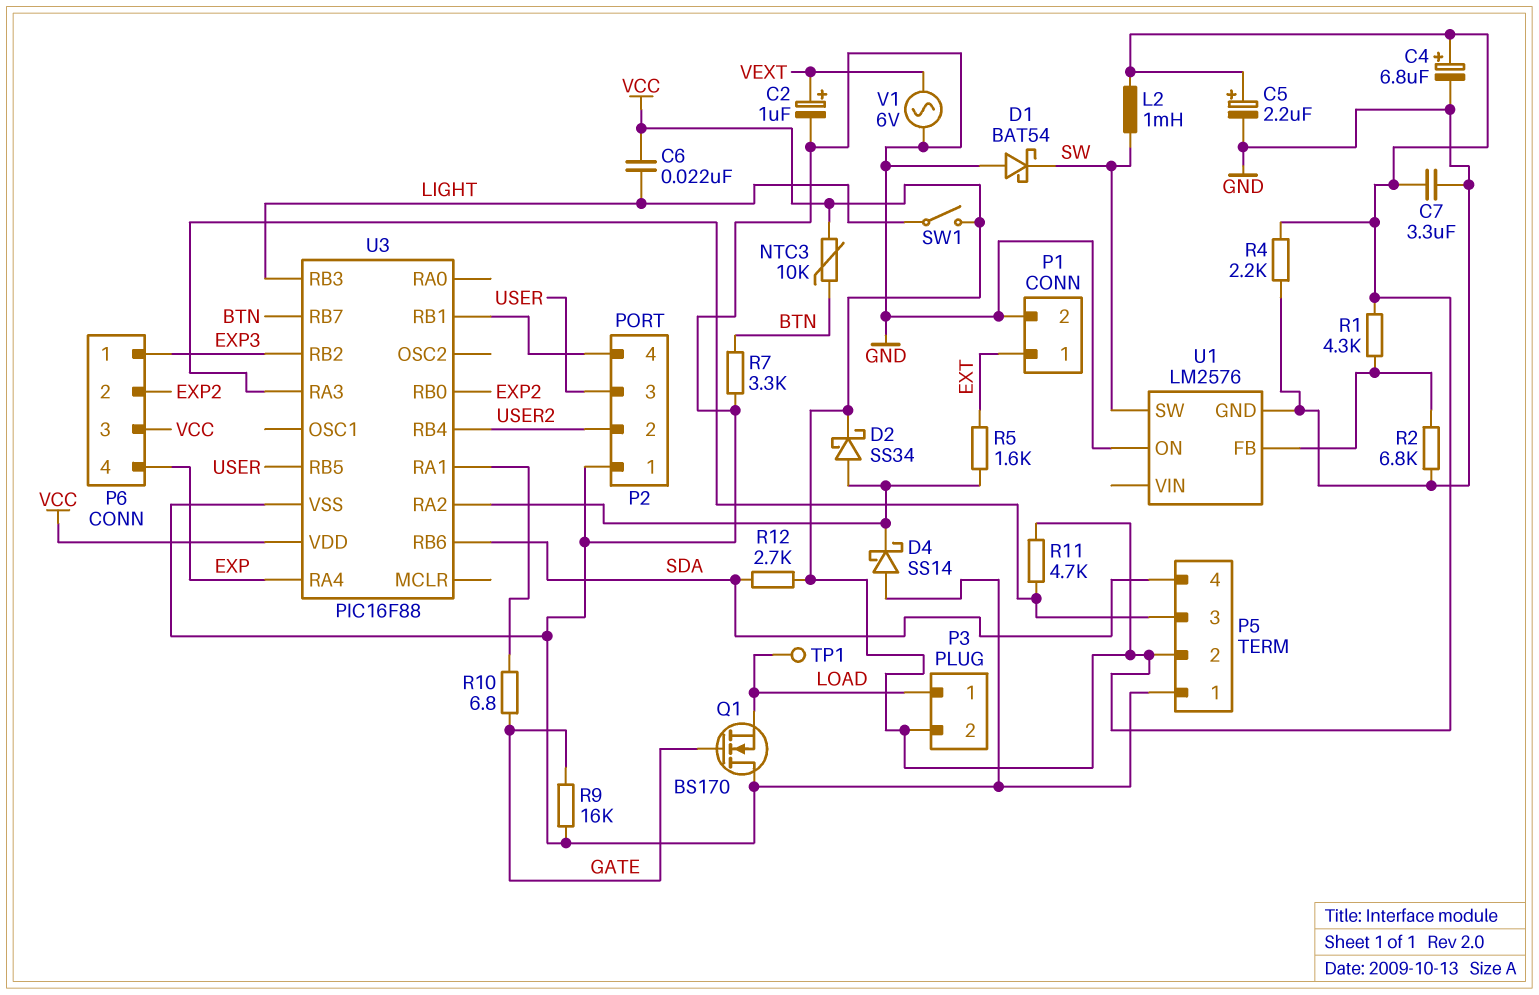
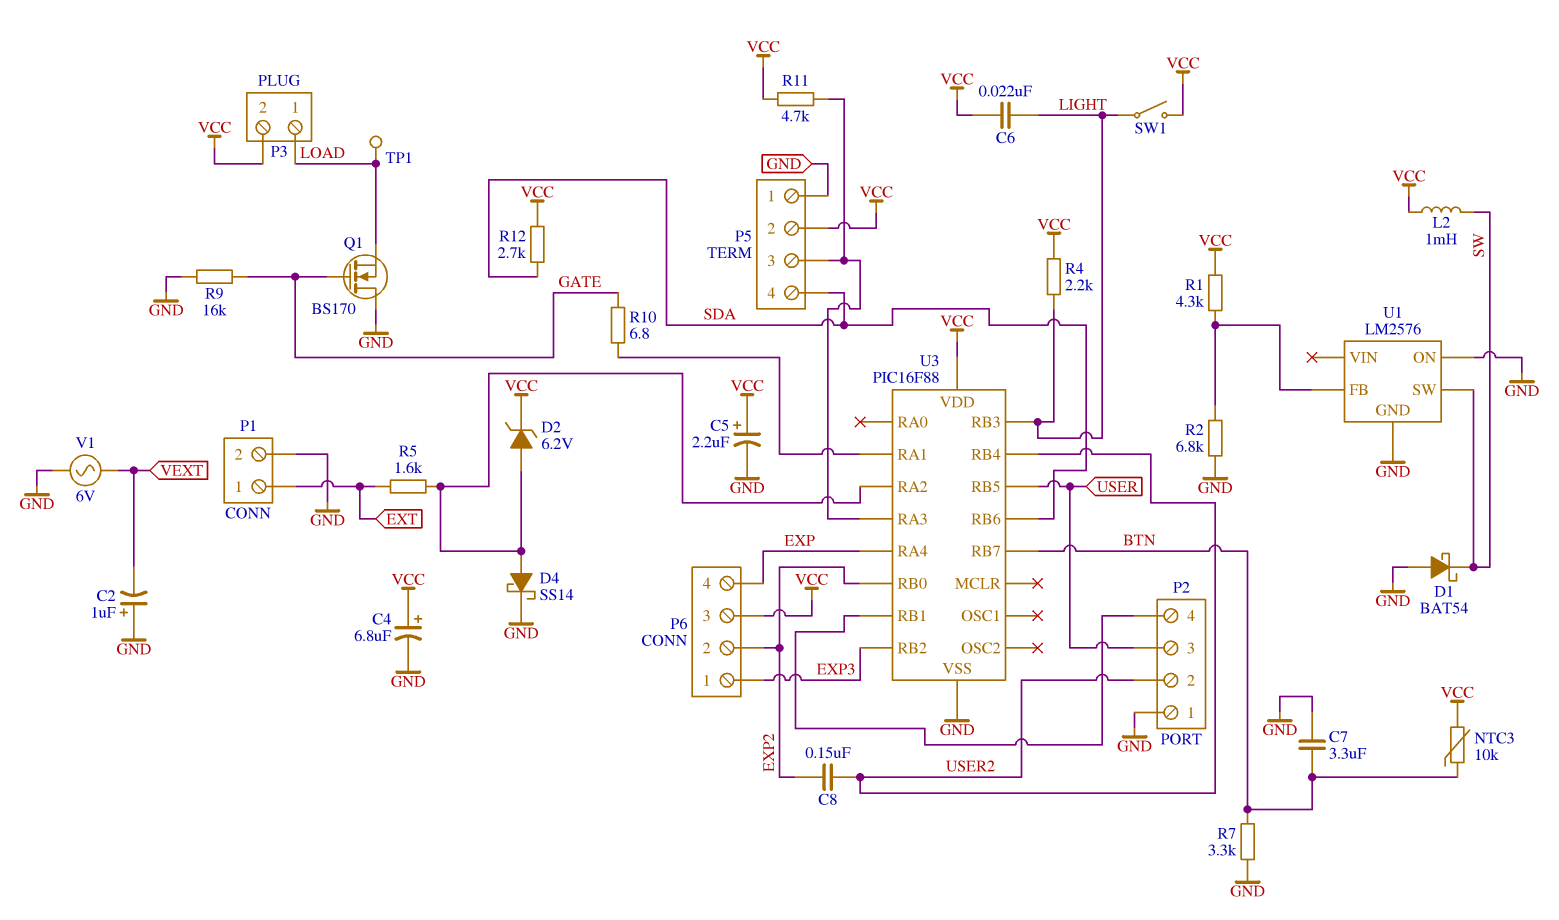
C2: 1uF (plus VEXT, minus GND) -> 1uF (plus GND, minus VEXT)
C7: 3.3uF (GND, VCC) -> 3.3uF (BTN, GND)
C8: none -> 150nF (EXP2, USER2)
D2: schottky SS34 (A U3/RA2, K VCC) -> zener 6.2V (A U3/RA2, K VCC)
D4: schottky SS14 (A GND, K U3/RA2) -> schottky SS14 (A U3/RA2, K GND)
R4: 2.2k (GND, VCC) -> 2.2k (LIGHT, VCC)

